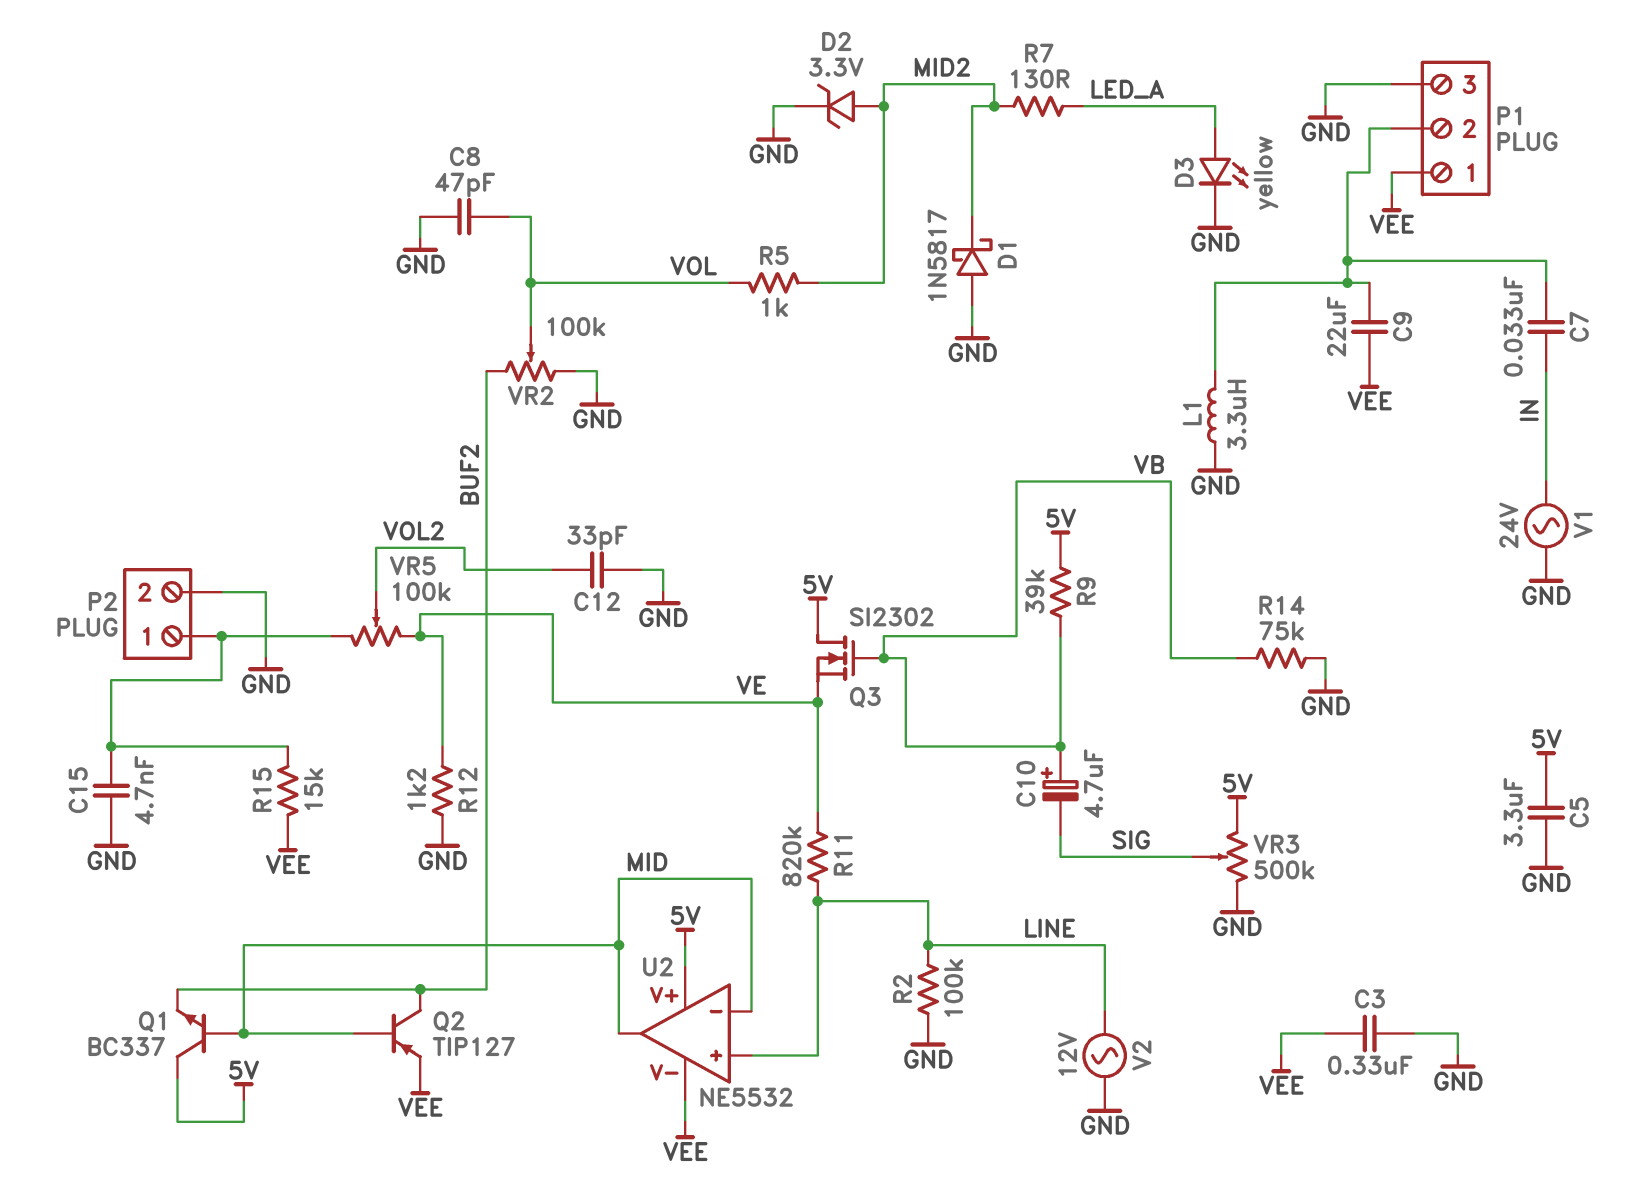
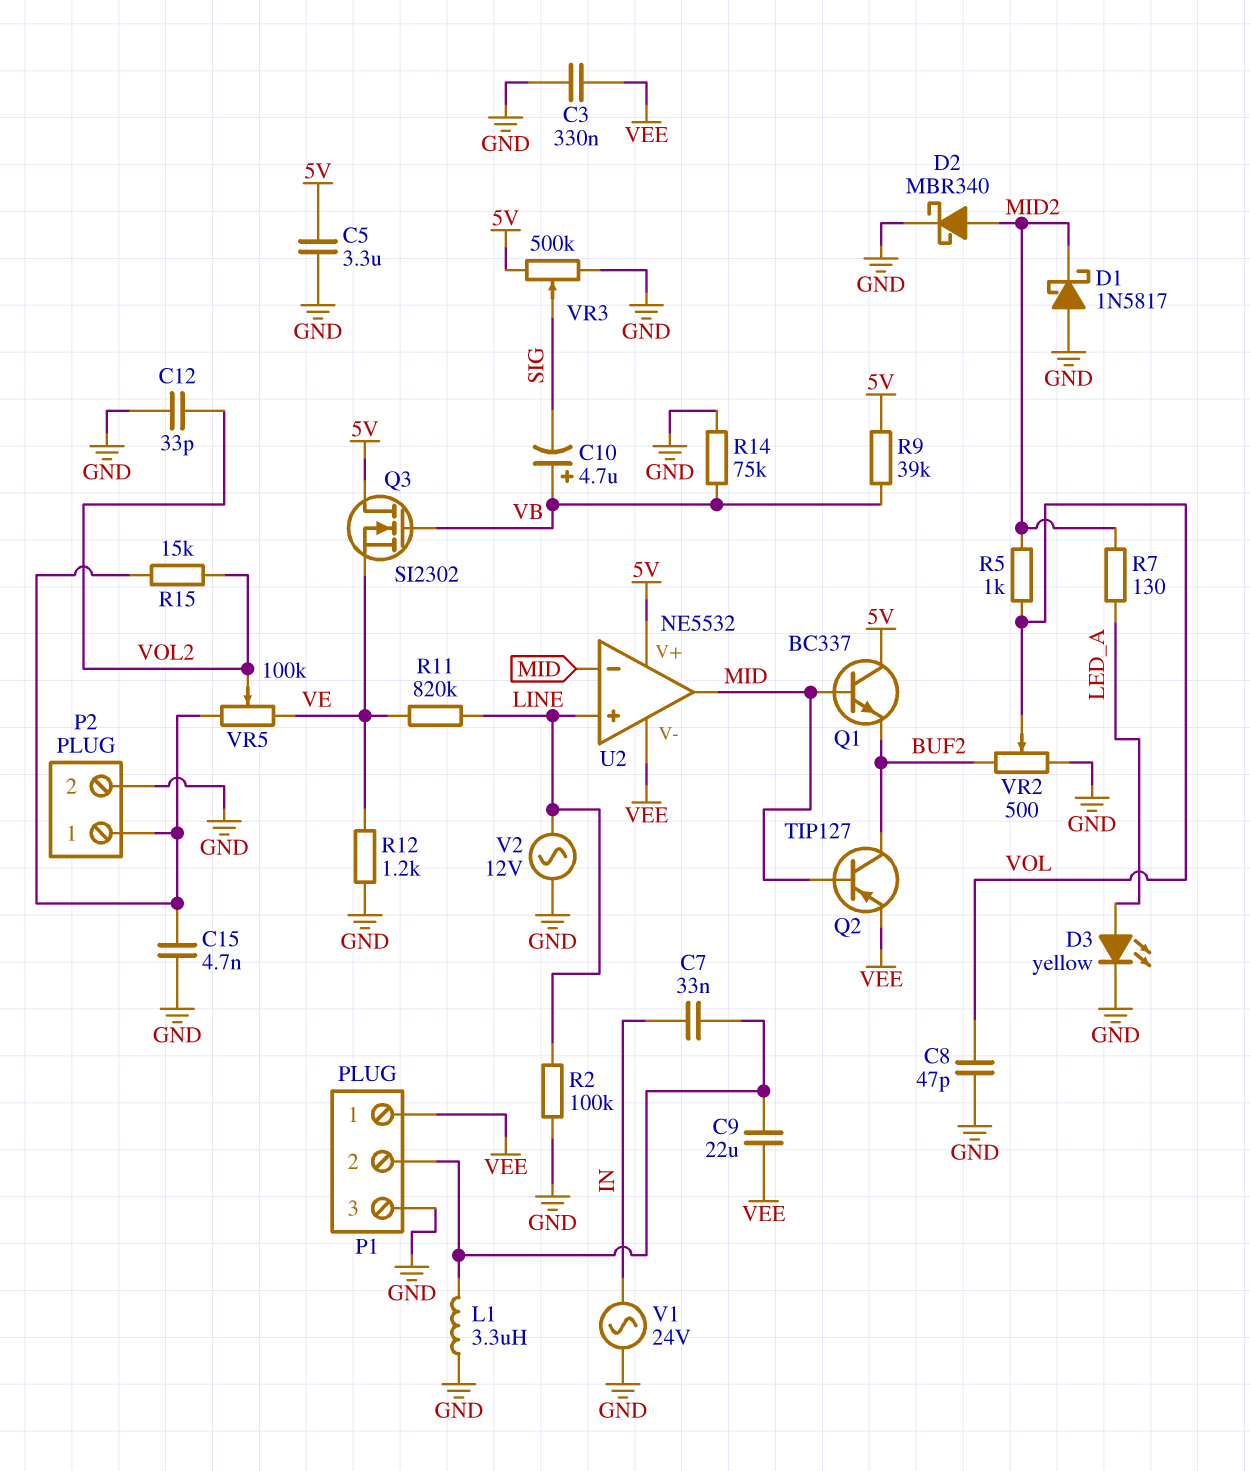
D2: zener 3.3V (A MID2, K GND) -> schottky MBR340 (A MID2, K GND)
R15: 15k (P2/1, VEE) -> 15k (P2/1, VOL2)
VR2: 100k (BUF2, GND, wiper VOL) -> 500 (BUF2, GND, wiper VOL)

